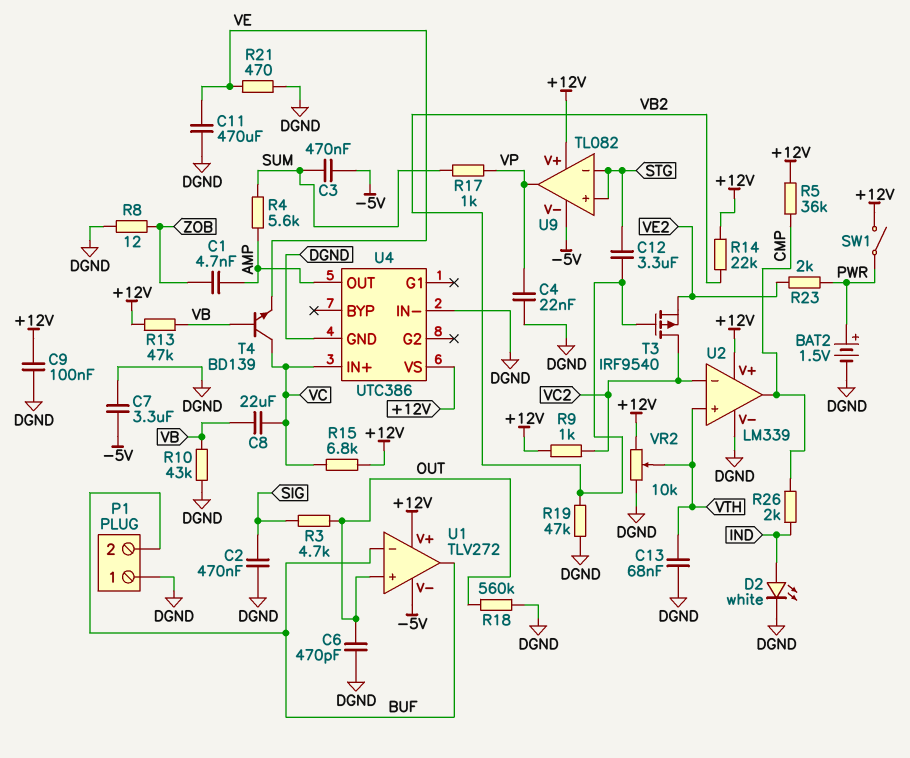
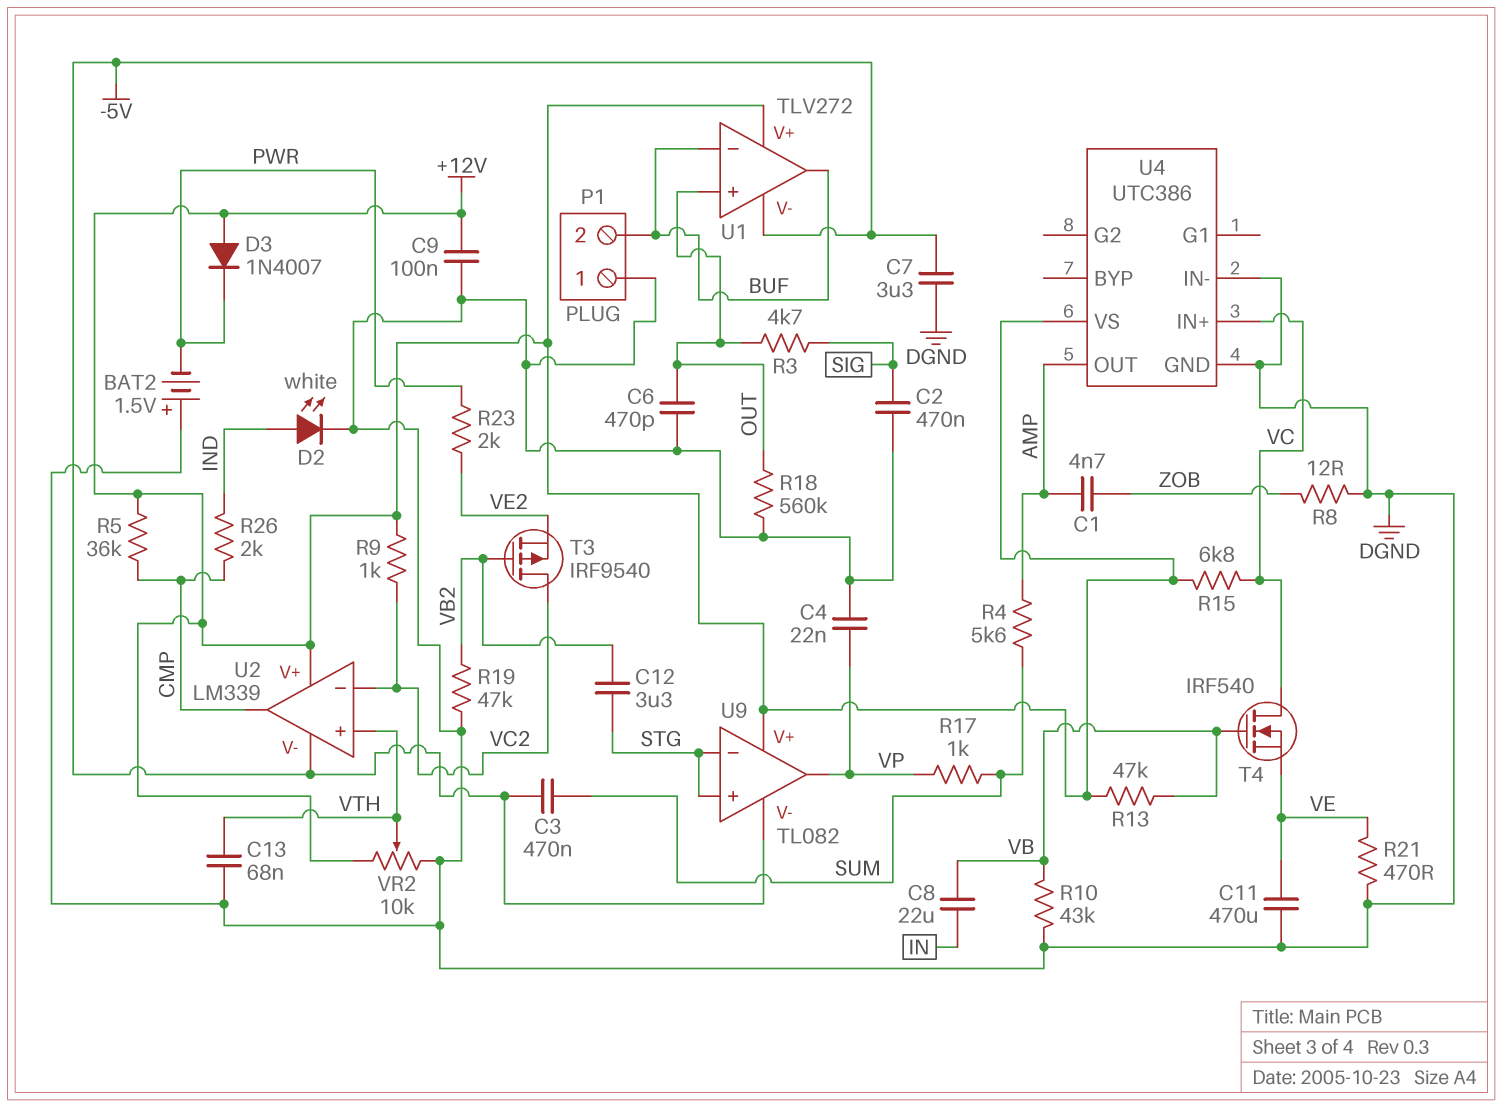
BAT2: 1.5V (plus PWR, minus DGND) -> 1.5V (plus DGND, minus PWR)
C8: 22uF (VB, VC) -> 22uF (IN, VB)
D3: none -> diode 1N4007 (A +12V, K PWR)
R14: 22k (+12V, VB2) -> none
SW1: switch (+12V, PWR) -> none
T4: NPN BD139 (B VB, C VC, E VE) -> NMOS IRF540 (G VB, D VC, S VE)
U2 pin V-: DGND -> -5V

